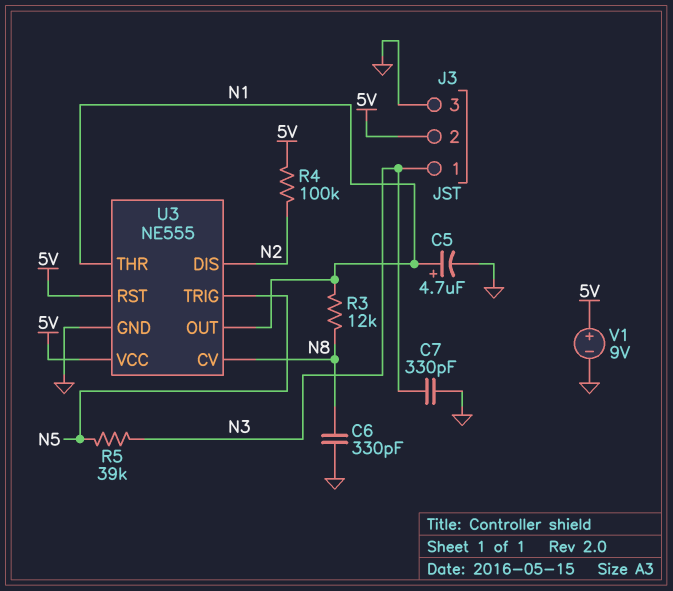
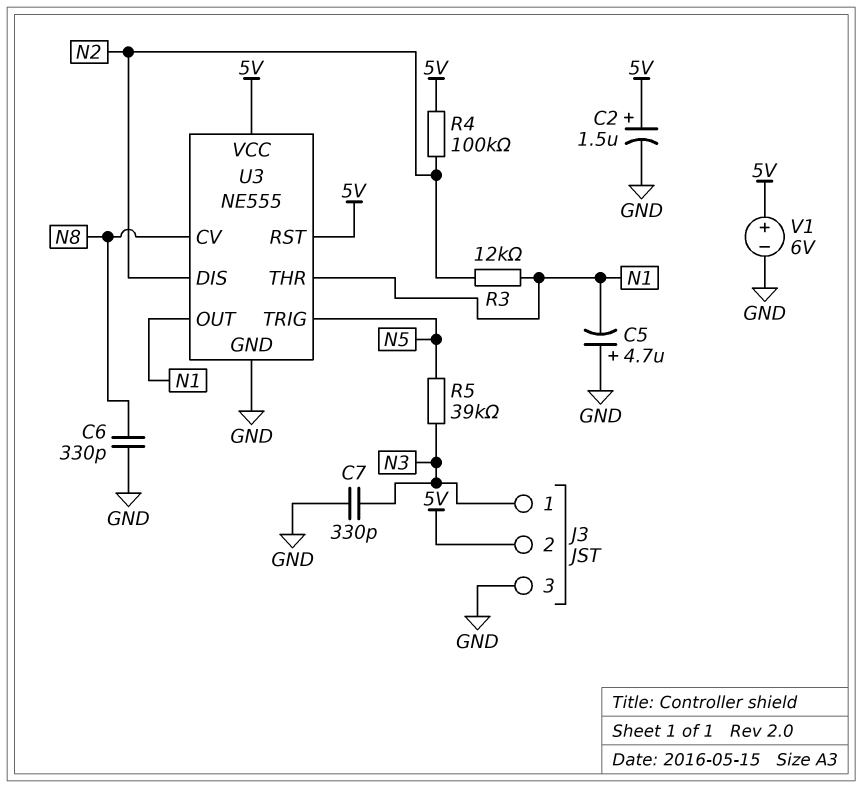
C2: none -> 1.5uF (plus 5V, minus GND)
C5: 4.7uF (plus N1, minus GND) -> 4.7uF (plus GND, minus N1)
R3: 12k (N1, N8) -> 12k (N1, N2)
V1: 9V (plus 5V, minus GND) -> 6V (plus 5V, minus GND)

